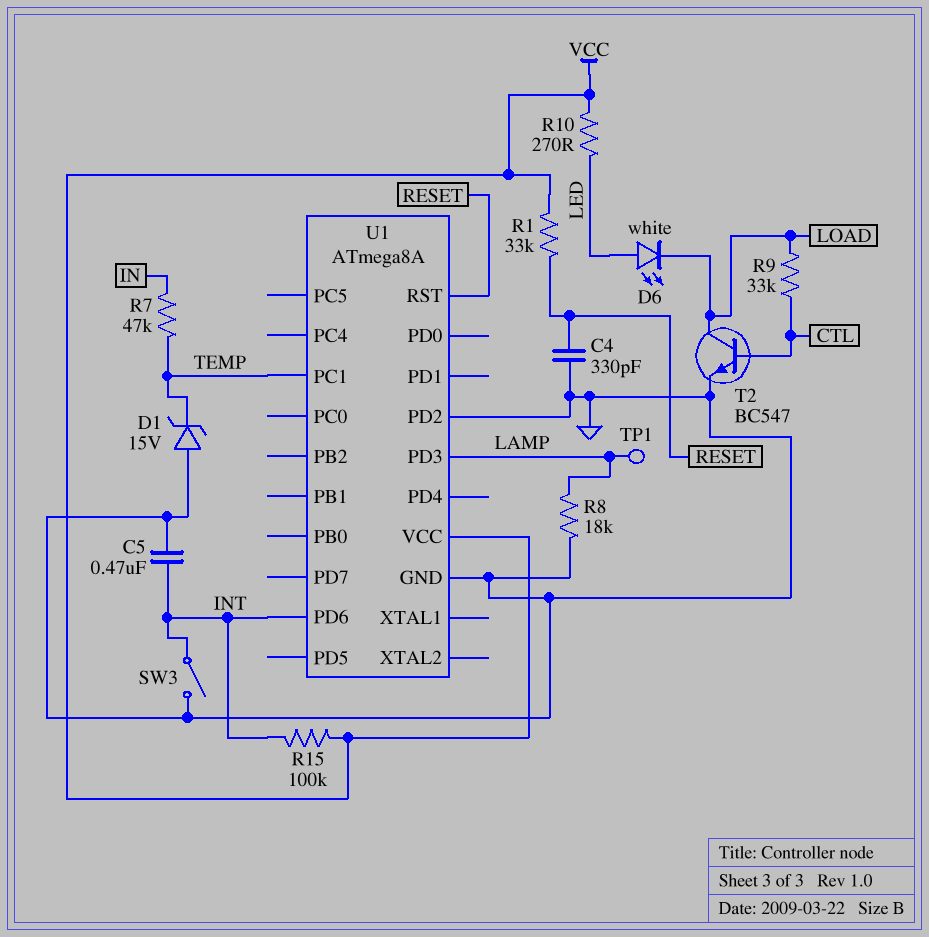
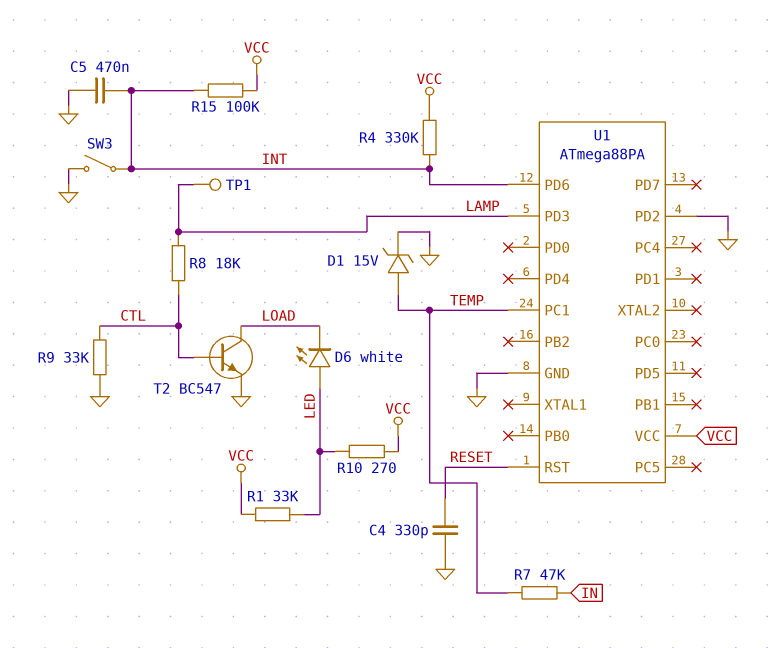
D1: zener 15V (A GND, K TEMP) -> zener 15V (A TEMP, K GND)
R1: 33k (RESET, VCC) -> 33k (LED, VCC)
R4: none -> 330k (INT, VCC)
R8: 18k (GND, LAMP) -> 18k (CTL, LAMP)
R9: 33k (CTL, LOAD) -> 33k (CTL, GND)
U1: ATmega8A -> ATmega88PA

